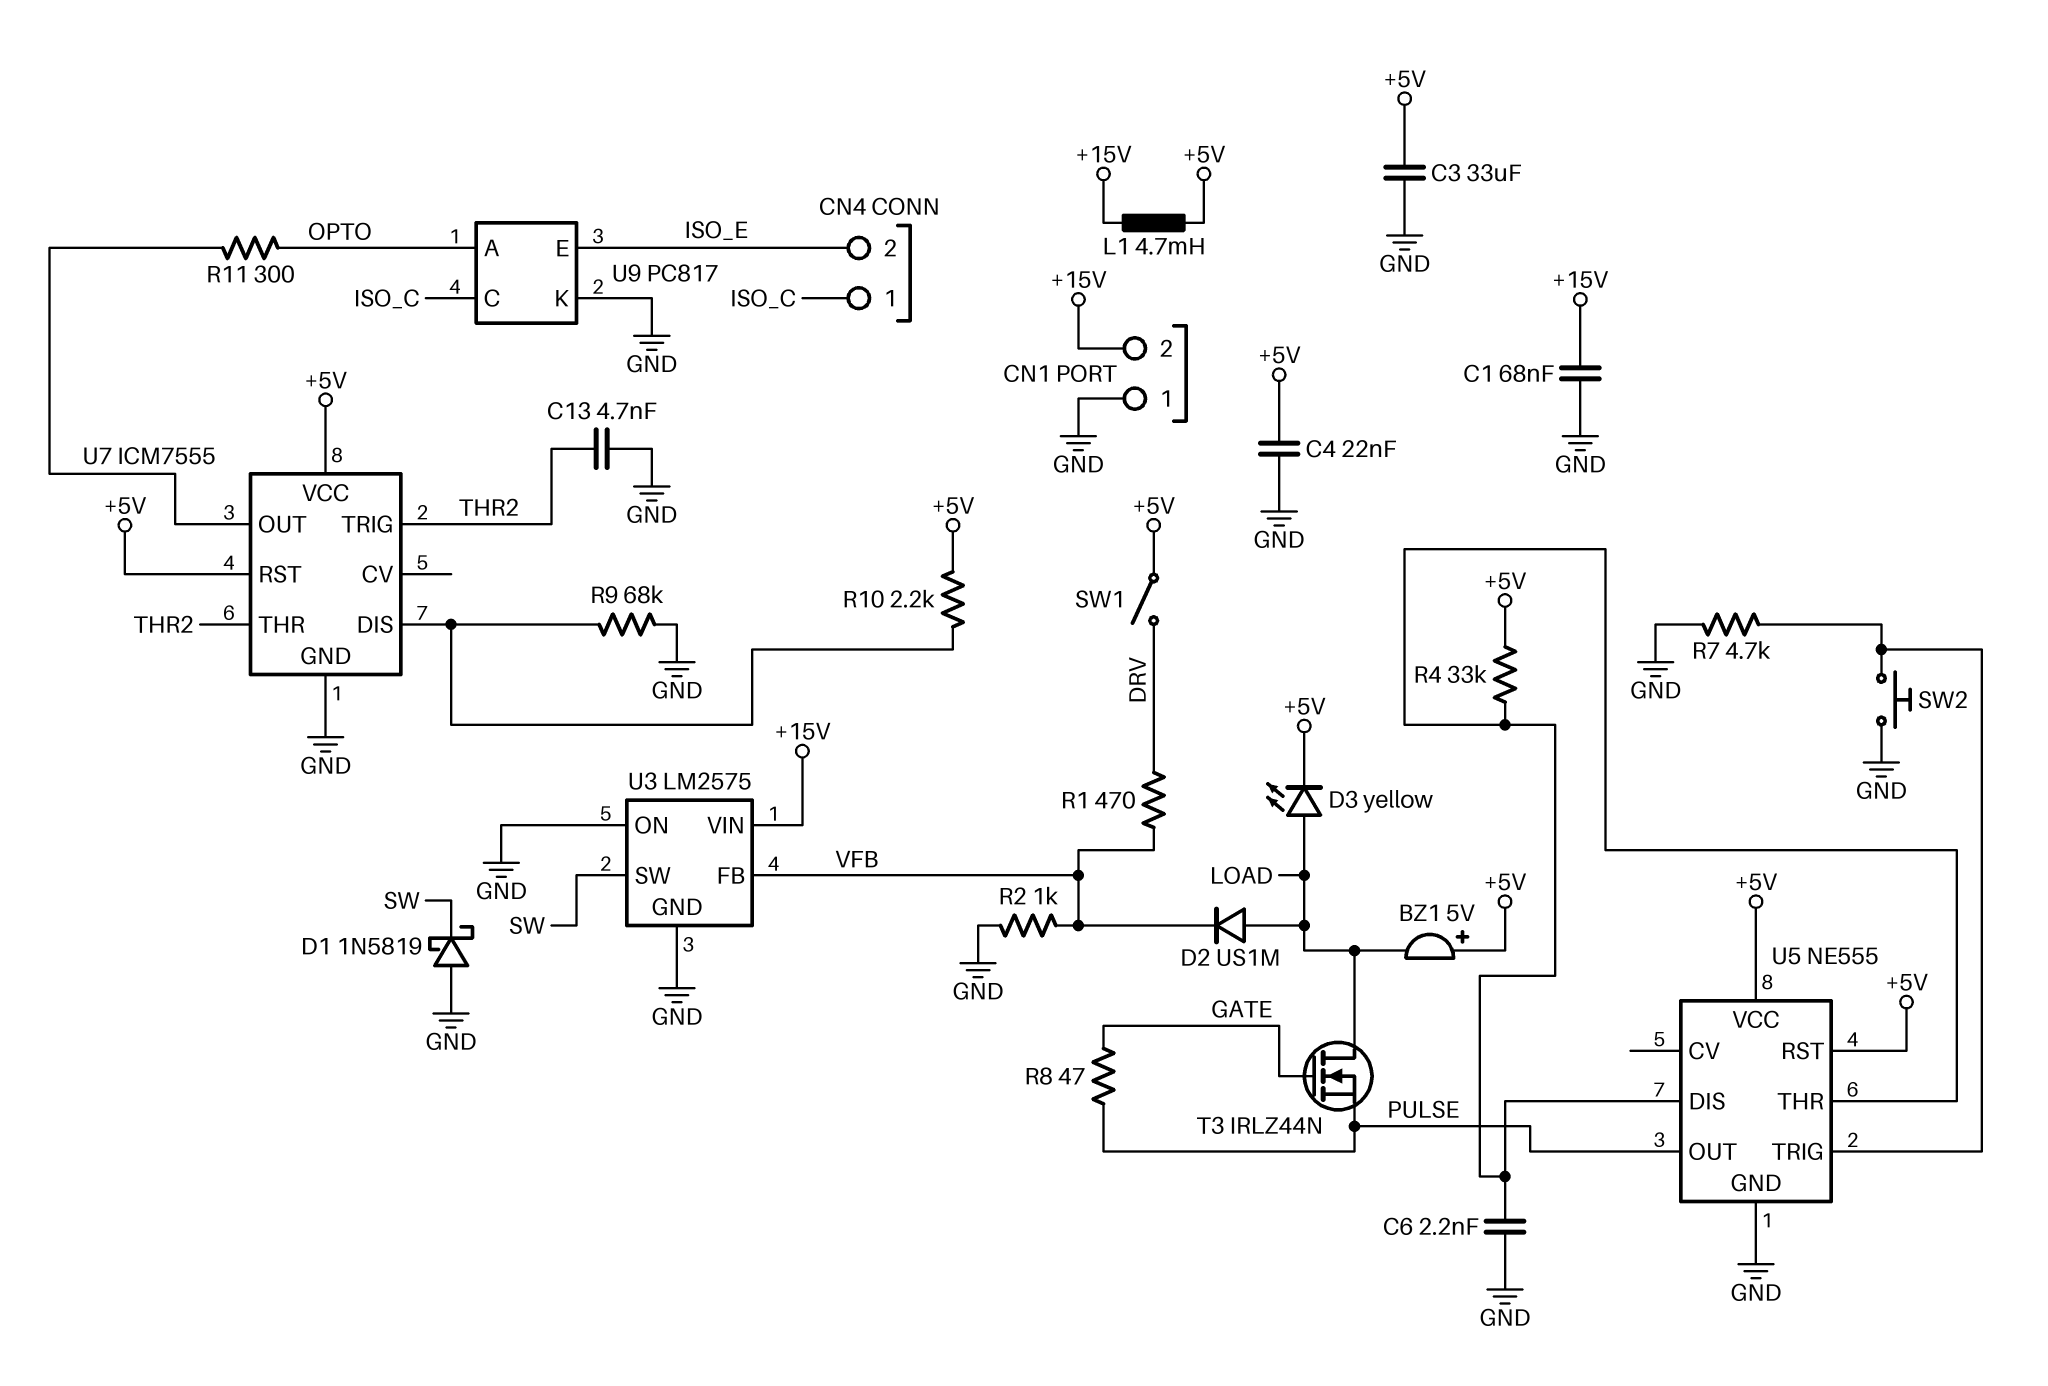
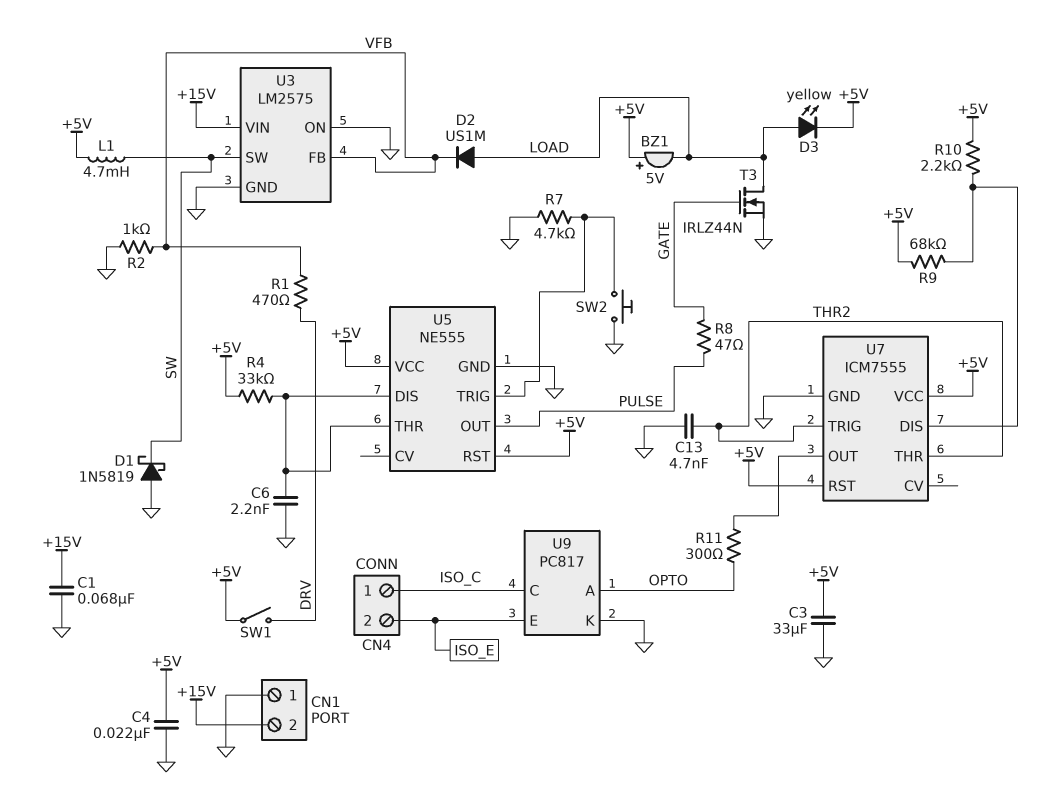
L1: 4.7mH (+5V, +15V) -> 4.7mH (+5V, SW)
R9: 68k (GND, U7/DIS) -> 68k (+5V, U7/DIS)
T3: NMOS IRLZ44N (G GATE, D LOAD, S PULSE) -> NMOS IRLZ44N (G GATE, D LOAD, S GND)

